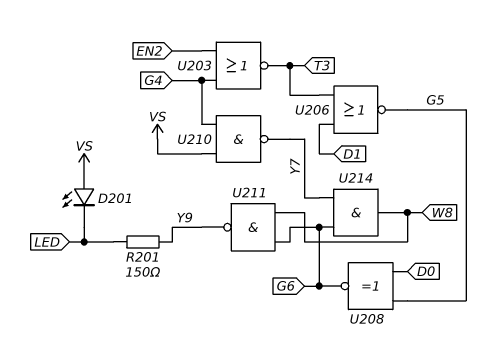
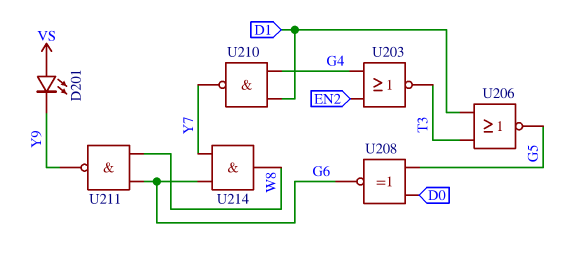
D201: LED (A VS, K LED) -> LED (A VS, K Y9)
R201: 150 (LED, Y9) -> none
U210: NAND (in G4, in VS, out Y7) -> NAND (in D1, in G4, out Y7)

